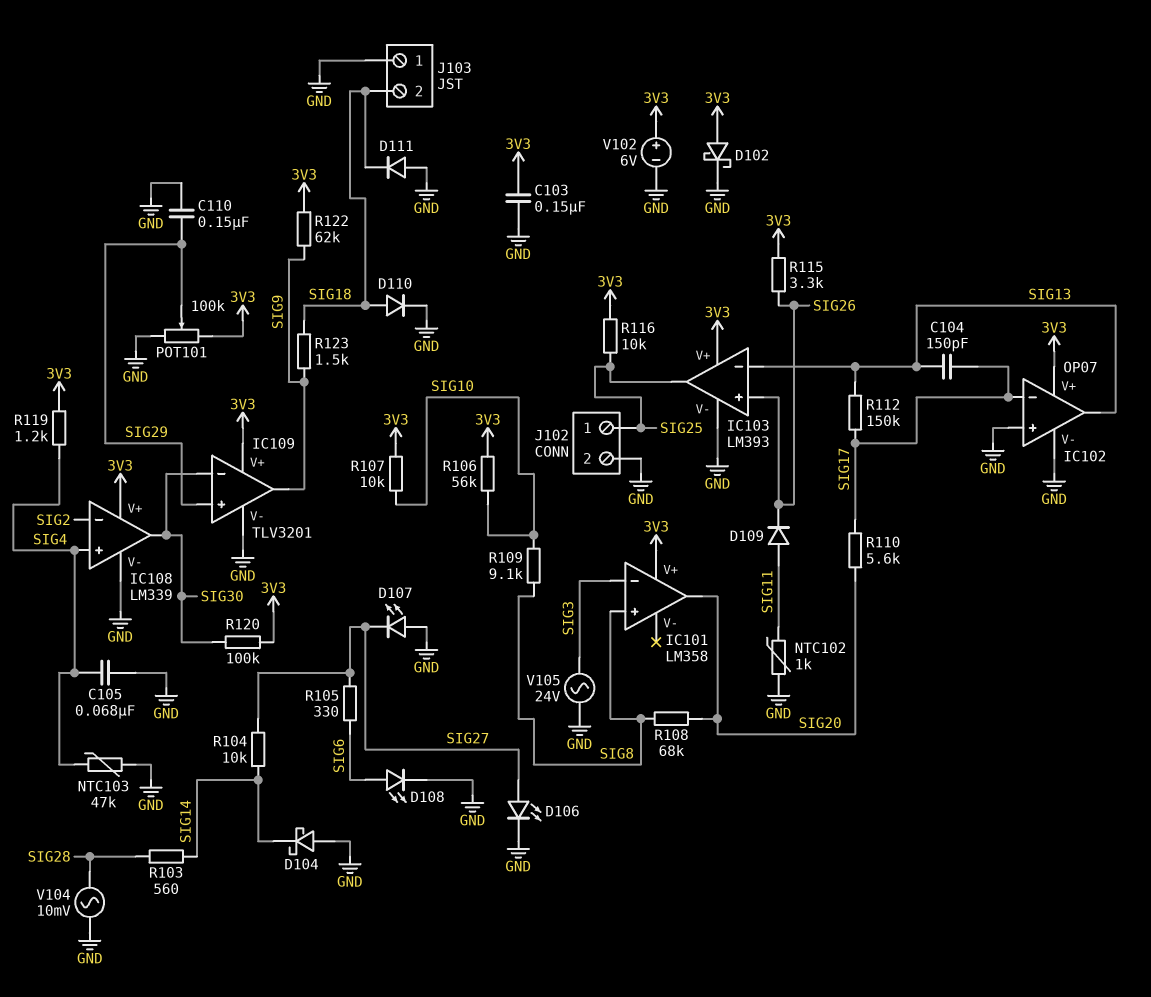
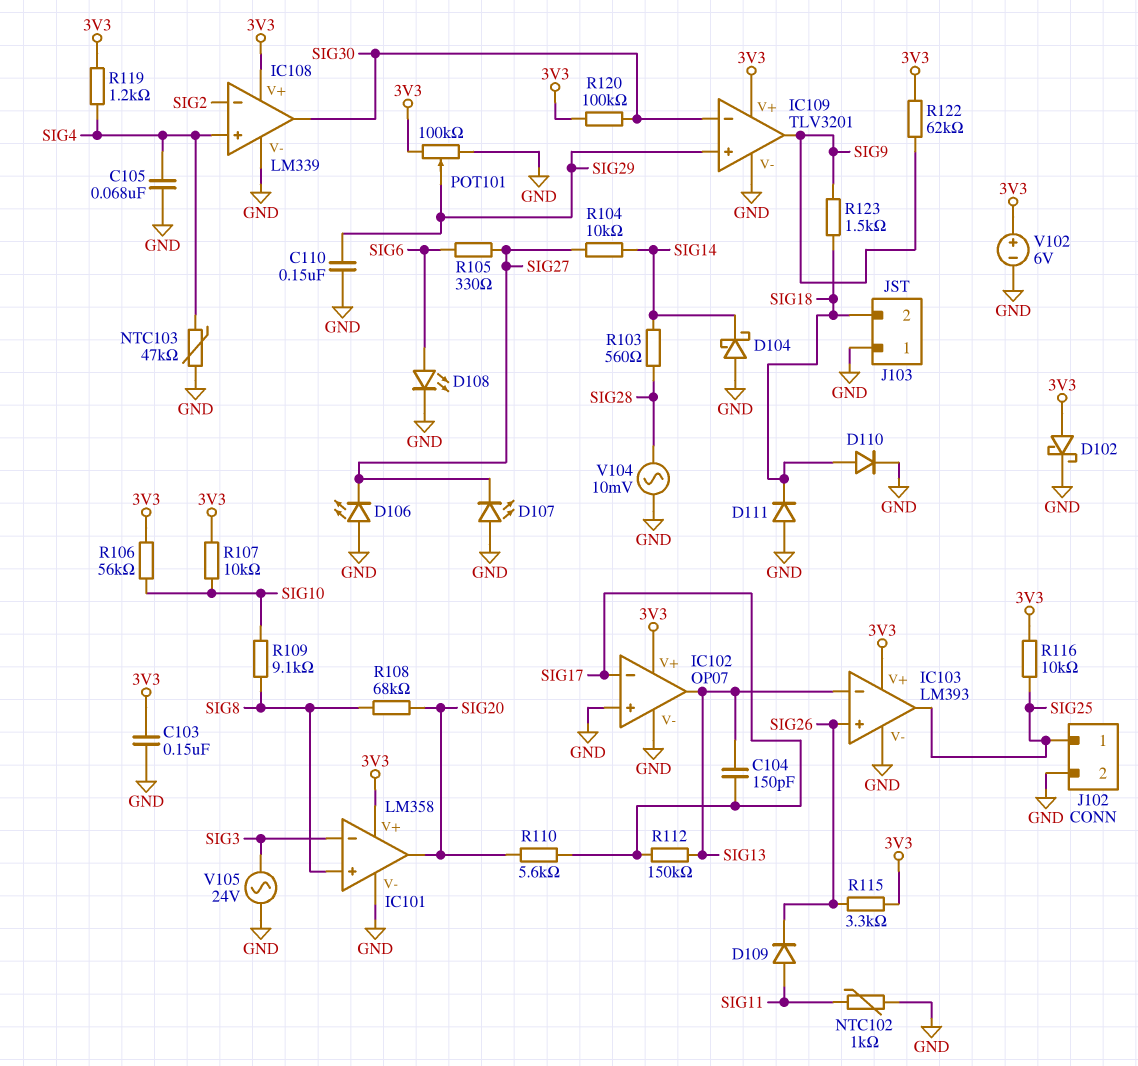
D106: LED (A SIG27, K GND) -> LED (A GND, K SIG27)
IC101 pin V-: none -> GND

